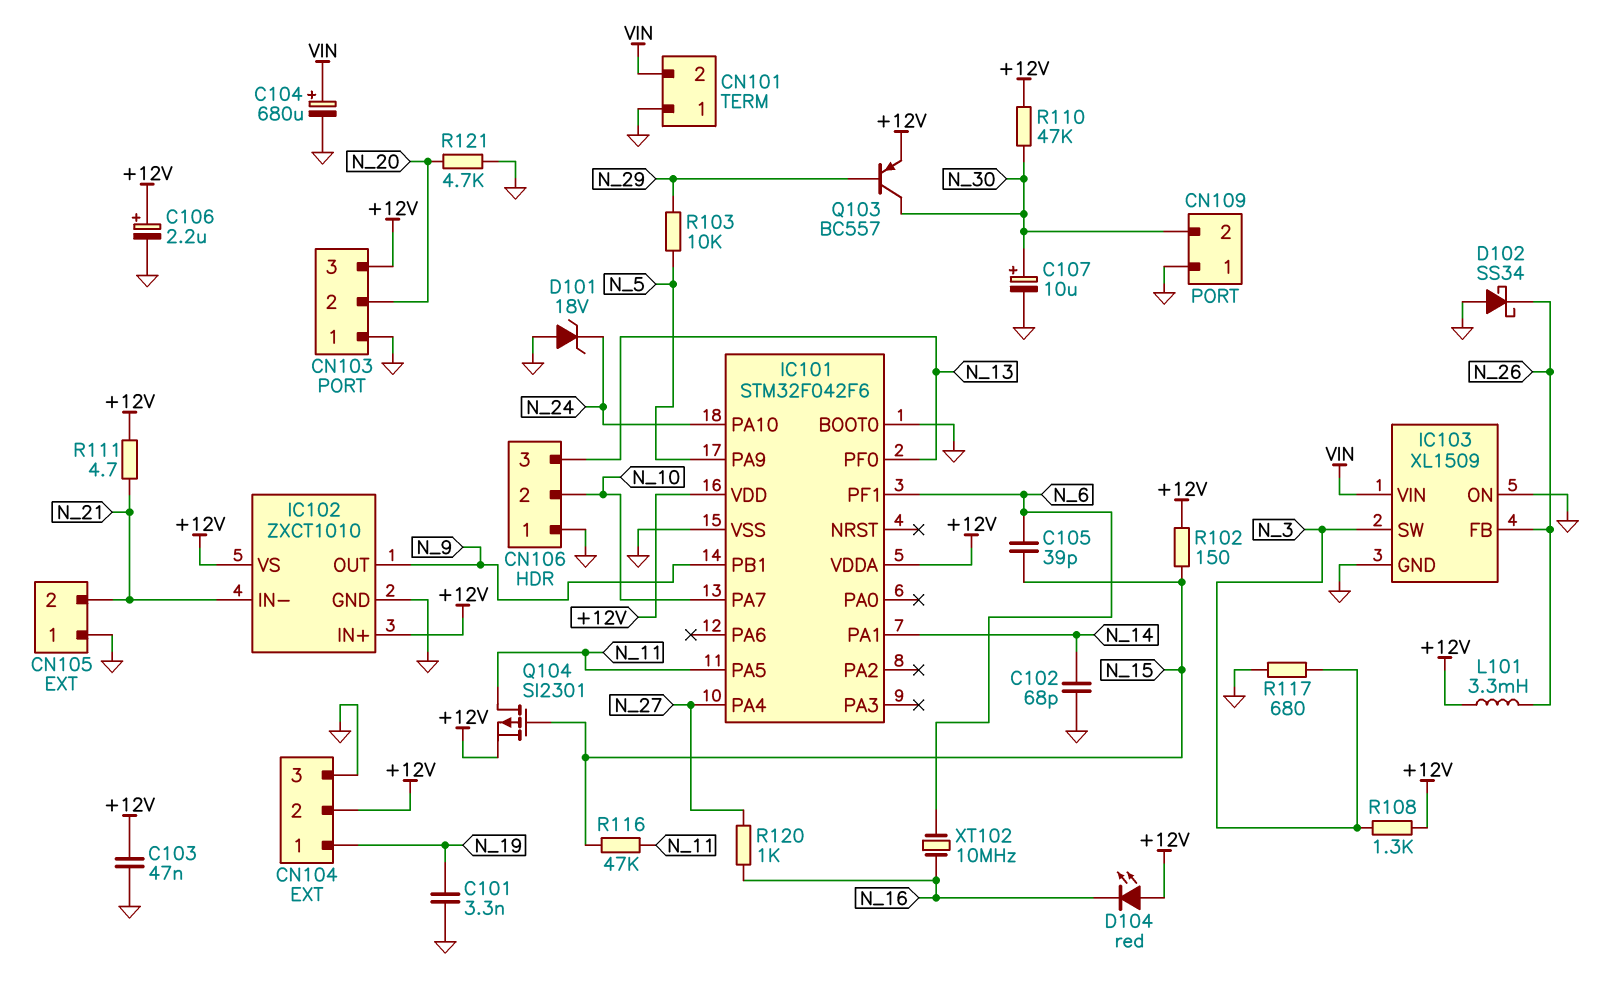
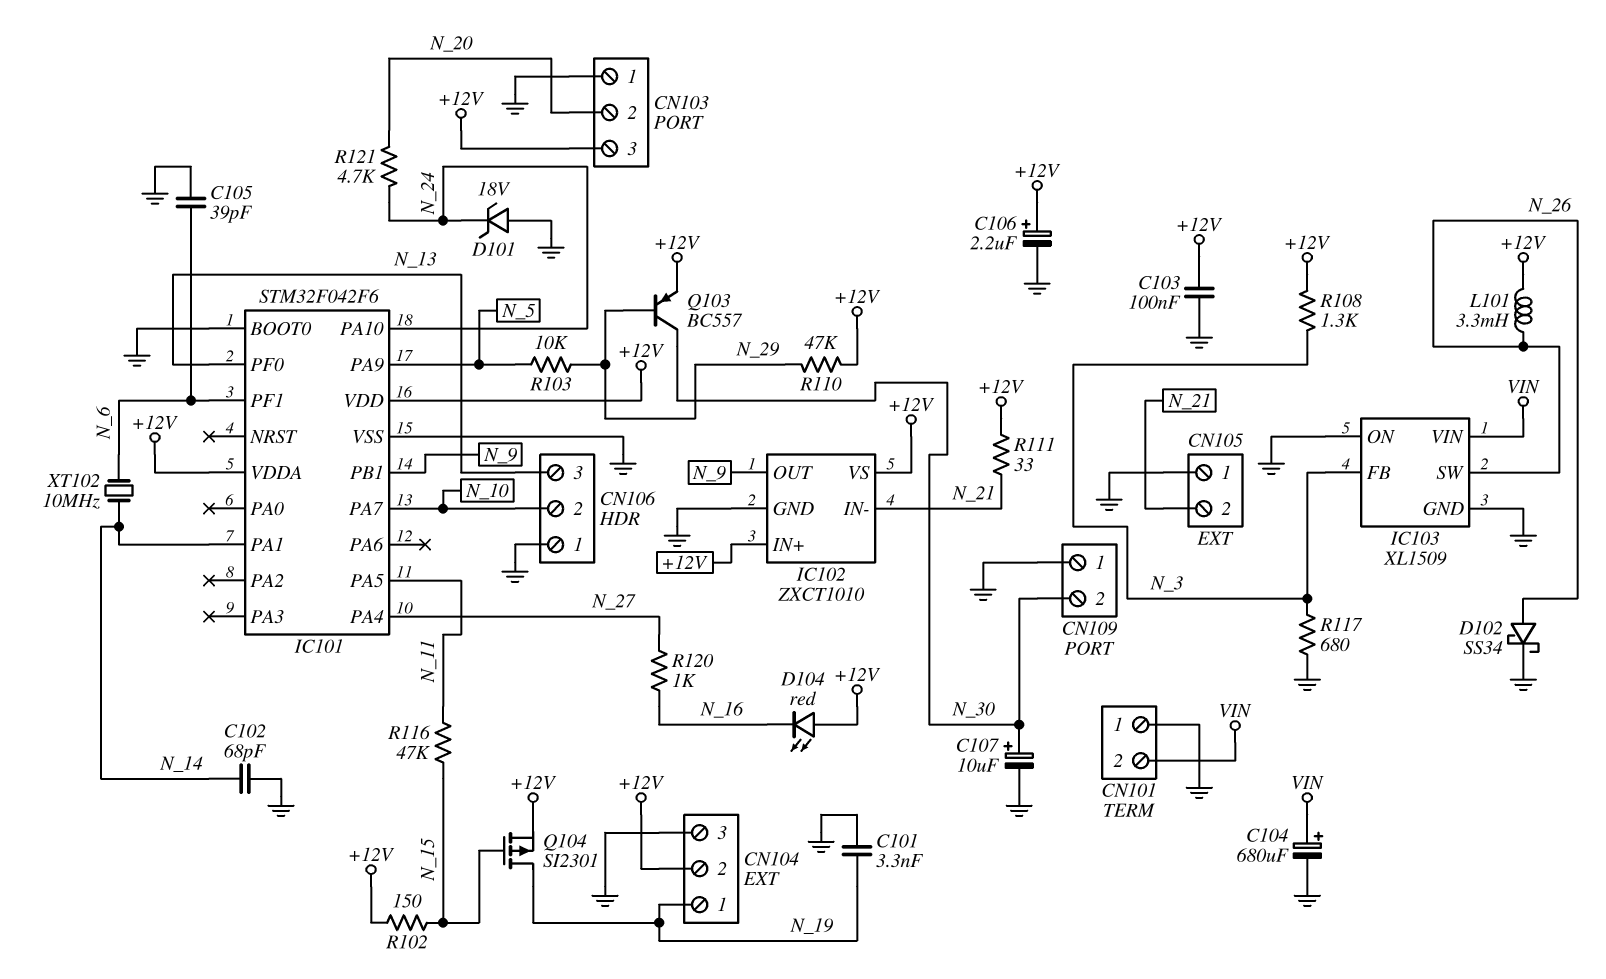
C103: 47nF (+12V, GND) -> 100nF (+12V, GND)
C105: 39pF (N_6, N_15) -> 39pF (GND, N_6)
D102: schottky SS34 (A GND, K N_26) -> schottky SS34 (A N_26, K GND)
IC103 pin FB: N_26 -> N_3
IC103 pin SW: N_3 -> N_26
Q104: PMOS SI2301 (G N_15, D N_11, S +12V) -> PMOS SI2301 (G N_15, D N_19, S +12V)
R110: 47k (+12V, N_30) -> 47k (+12V, N_29)
R111: 4.7 (+12V, N_21) -> 33 (+12V, N_21)
R121: 4.7k (GND, N_20) -> 4.7k (N_20, N_24)
XT102: 10MHz (N_6, N_16) -> 10MHz (N_6, N_14)

